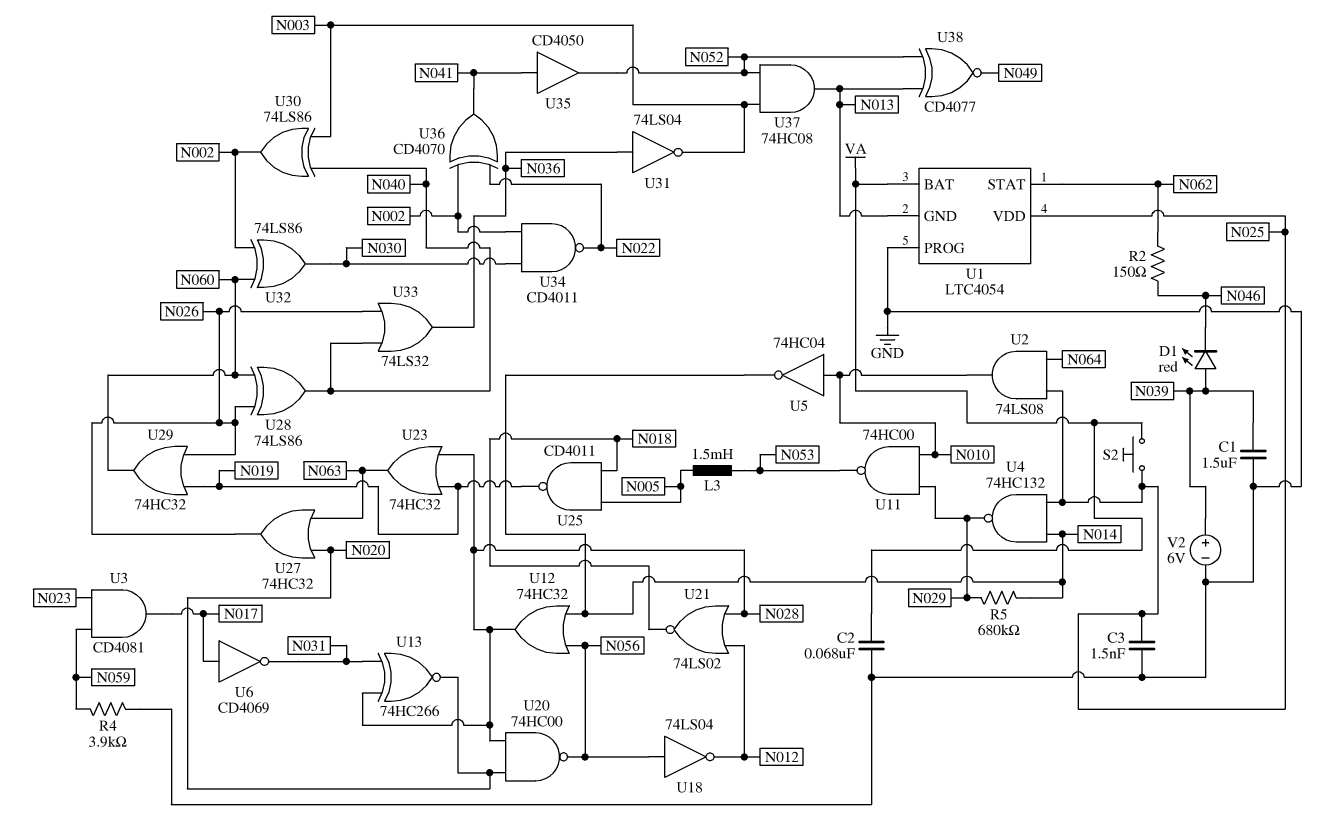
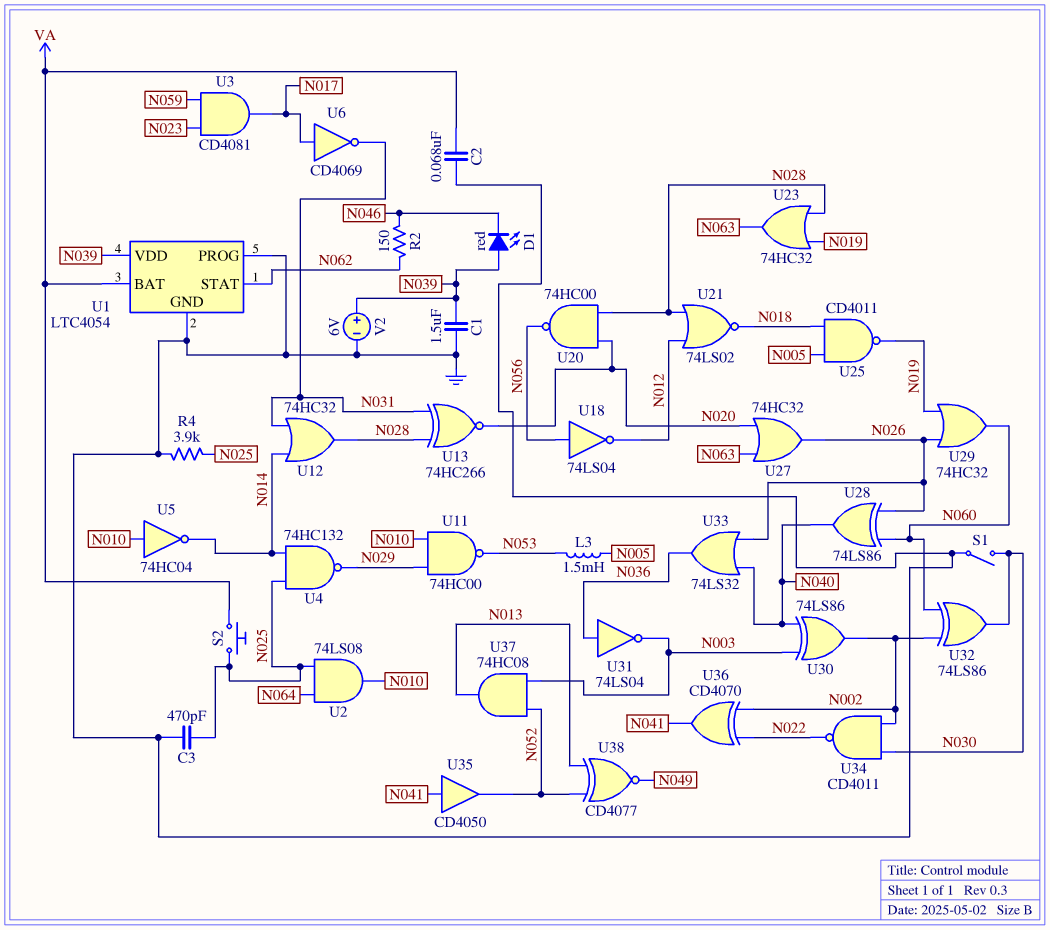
C3: 1.5nF (GND, N025) -> 470pF (GND, N025)
R4: 3.9k (GND, N059) -> 3.9k (GND, N025)
R5: 680k (N014, N029) -> none
S1: none -> switch (GND, N030)
U1 pin GND: N013 -> GND
U1 pin VDD: N025 -> N039
U12: OR 74HC32 (in N014, in N056, out N028) -> OR 74HC32 (in N014, in N031, out N028)

